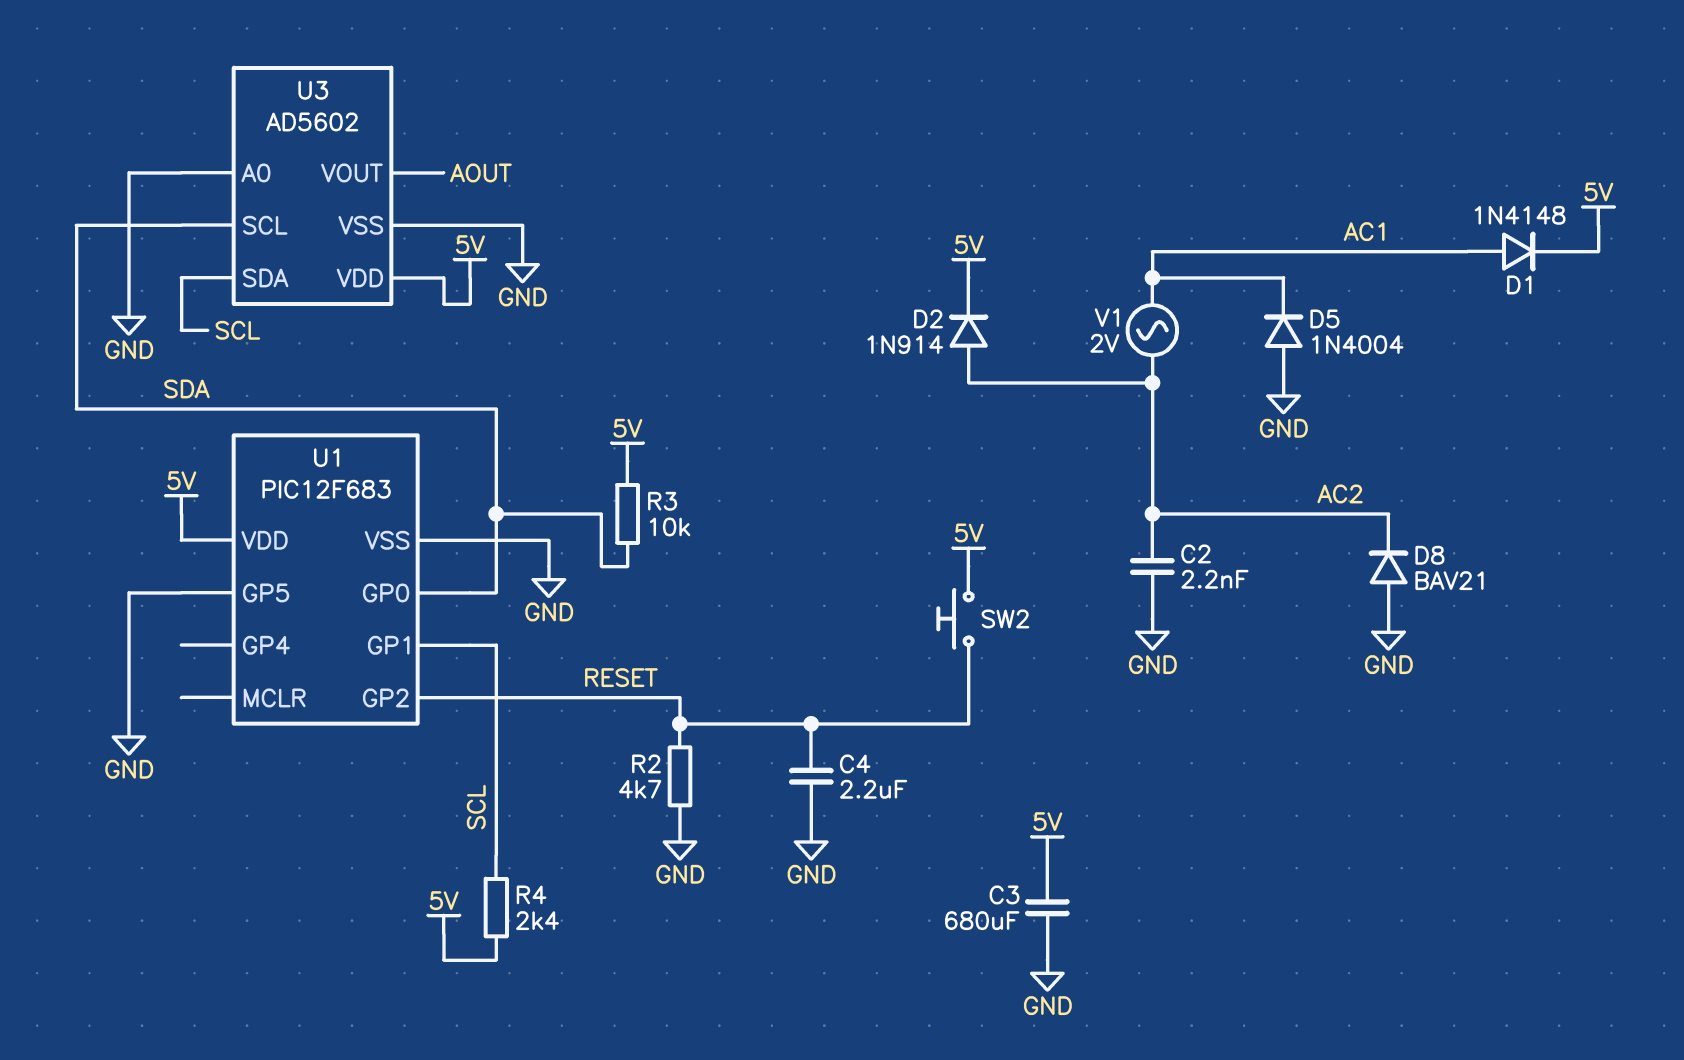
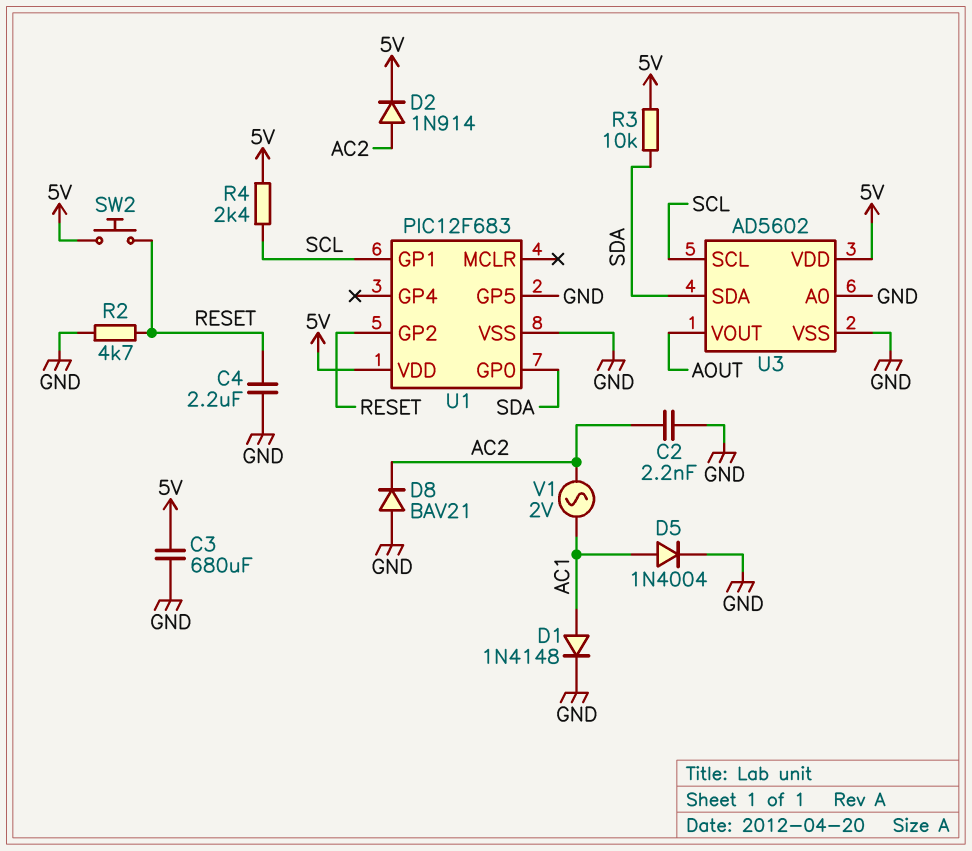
D1: diode 1N4148 (A AC1, K 5V) -> diode 1N4148 (A AC1, K GND)
D5: diode 1N4004 (A GND, K AC1) -> diode 1N4004 (A AC1, K GND)
U3 pin SCL: SDA -> SCL
U3 pin SDA: SCL -> SDA

